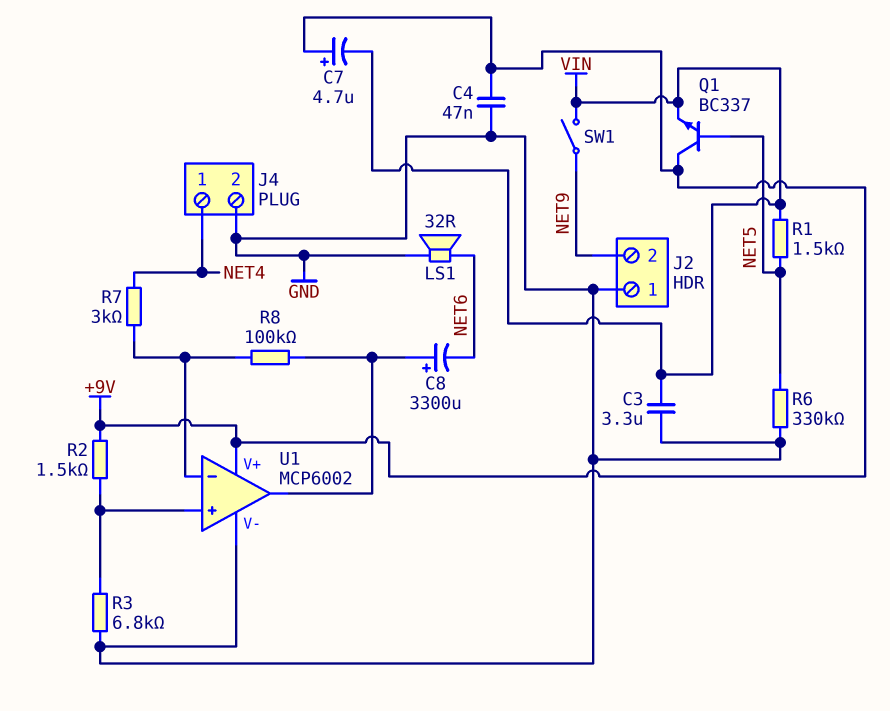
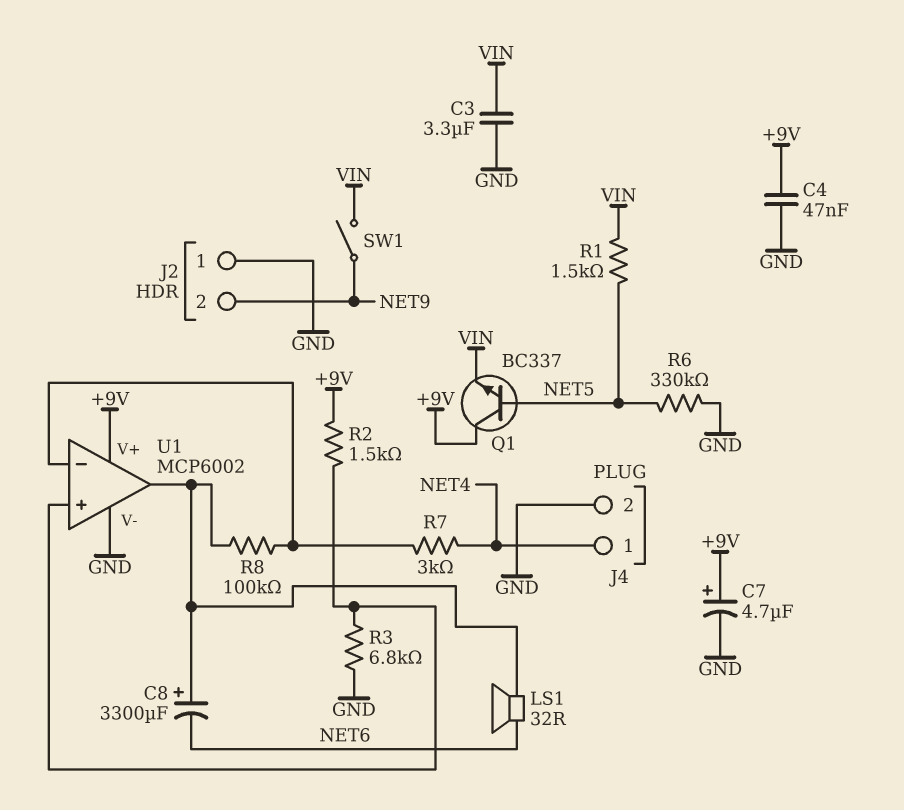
C7: 4.7uF (plus +9V, minus VIN) -> 4.7uF (plus +9V, minus GND)
LS1: speaker 32R (GND, NET6) -> speaker 32R (NET6, U1/out)

